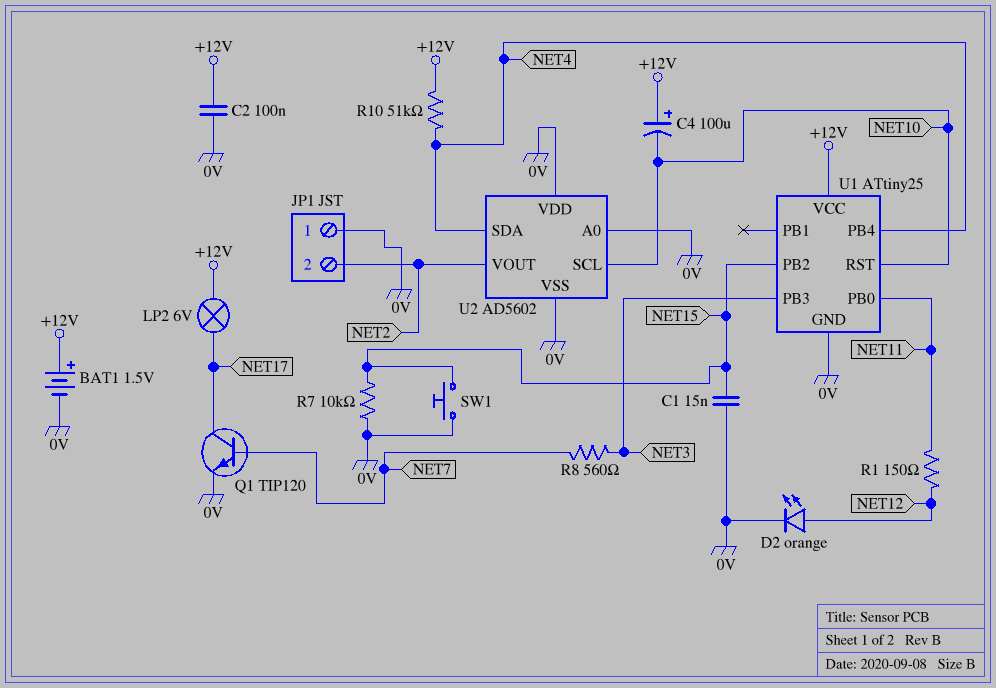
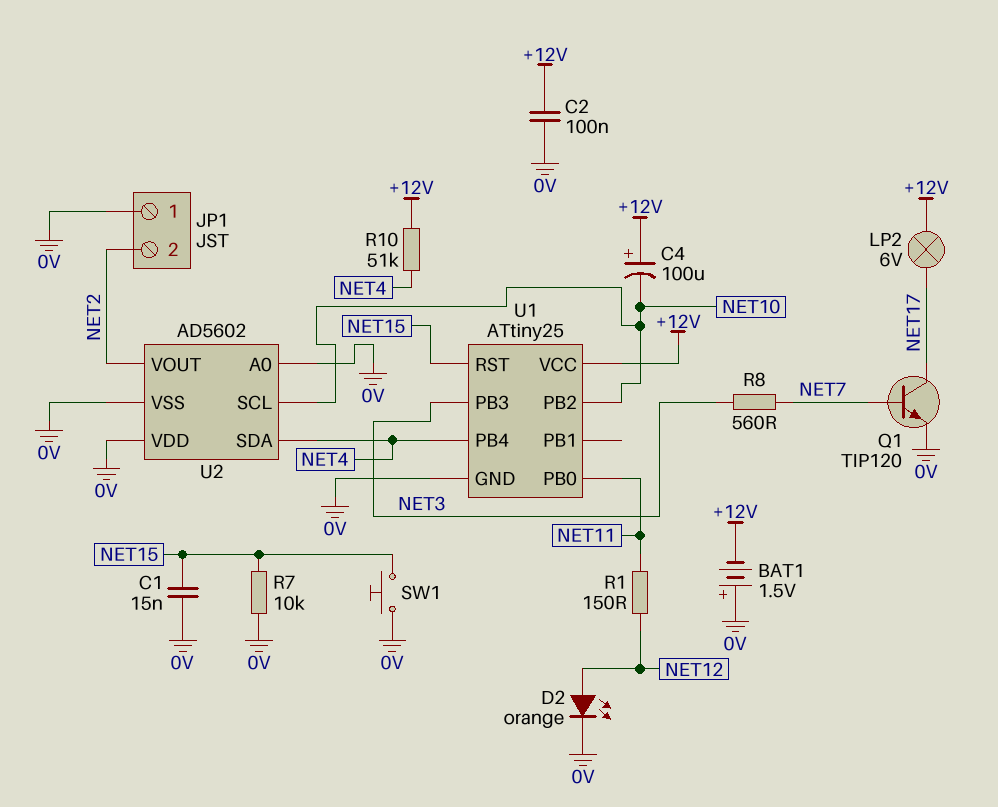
BAT1: 1.5V (plus +12V, minus 0V) -> 1.5V (plus 0V, minus +12V)
U1 pin PB2: NET15 -> NET10
U1 pin RST: NET10 -> NET15

